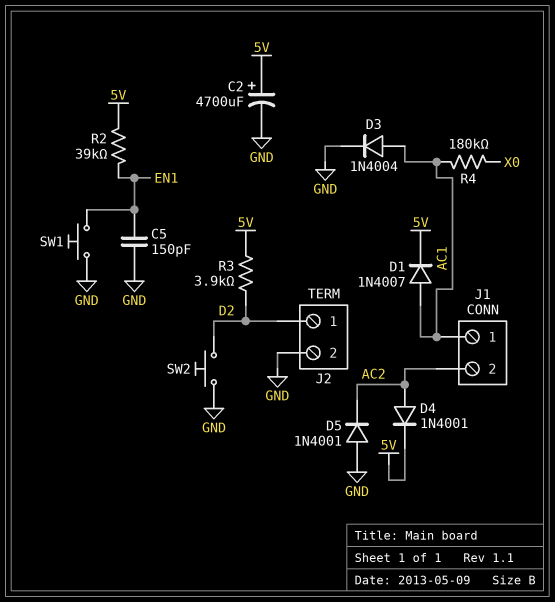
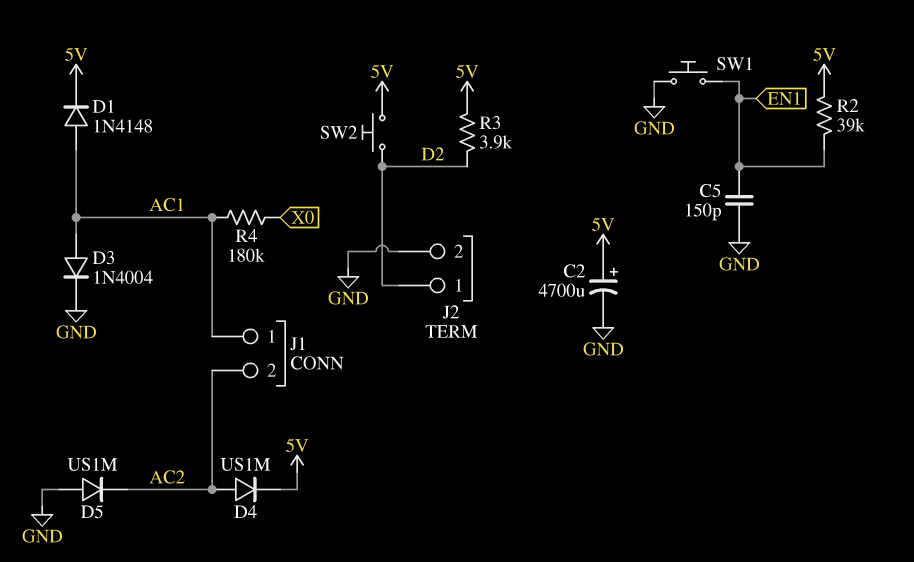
D1: diode 1N4007 (A AC1, K 5V) -> diode 1N4148 (A AC1, K 5V)
D4: diode 1N4001 (A AC2, K 5V) -> diode US1M (A AC2, K 5V)
D5: diode 1N4001 (A GND, K AC2) -> diode US1M (A GND, K AC2)
SW2: button (D2, GND) -> button (5V, D2)

